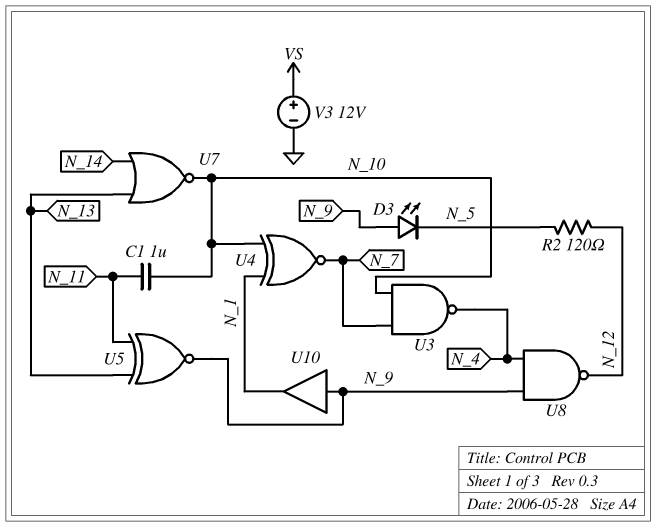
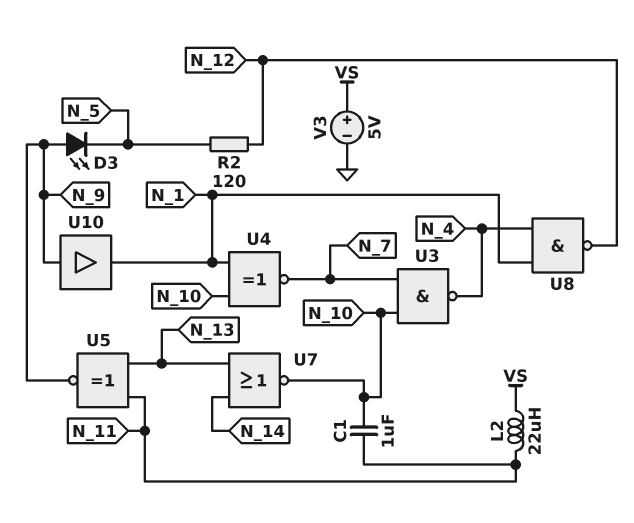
L2: none -> 22uH (N_11, VS)
U8: NAND (in N_4, in N_9, out N_12) -> NAND (in N_1, in N_4, out N_12)
V3: 12V (plus VS, minus GND) -> 5V (plus VS, minus GND)

